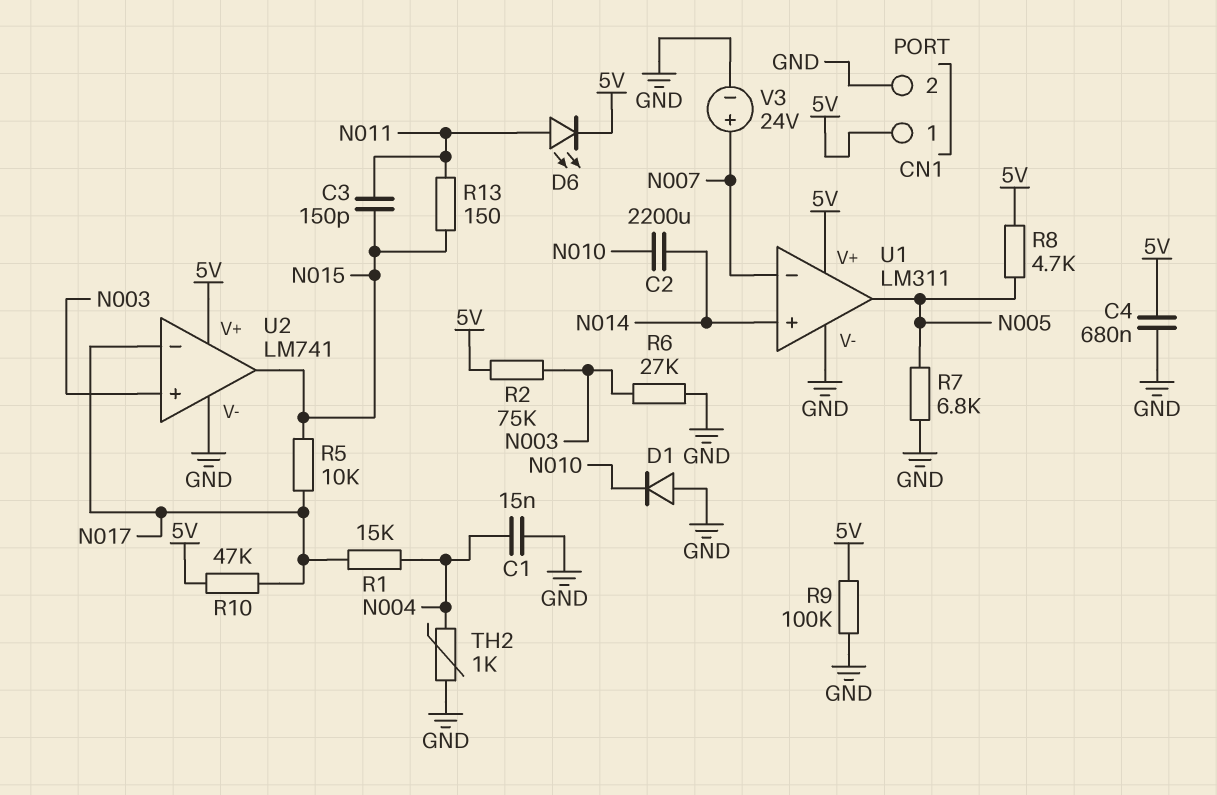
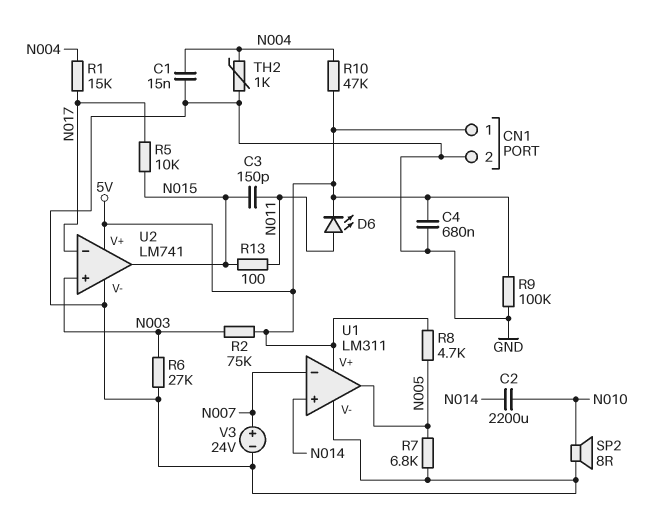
D1: diode (A GND, K N010) -> none
R10: 47k (5V, N017) -> 47k (5V, N004)
R13: 150 (N011, N015) -> 100 (N011, N015)
SP2: none -> speaker 8R (GND, N010)

